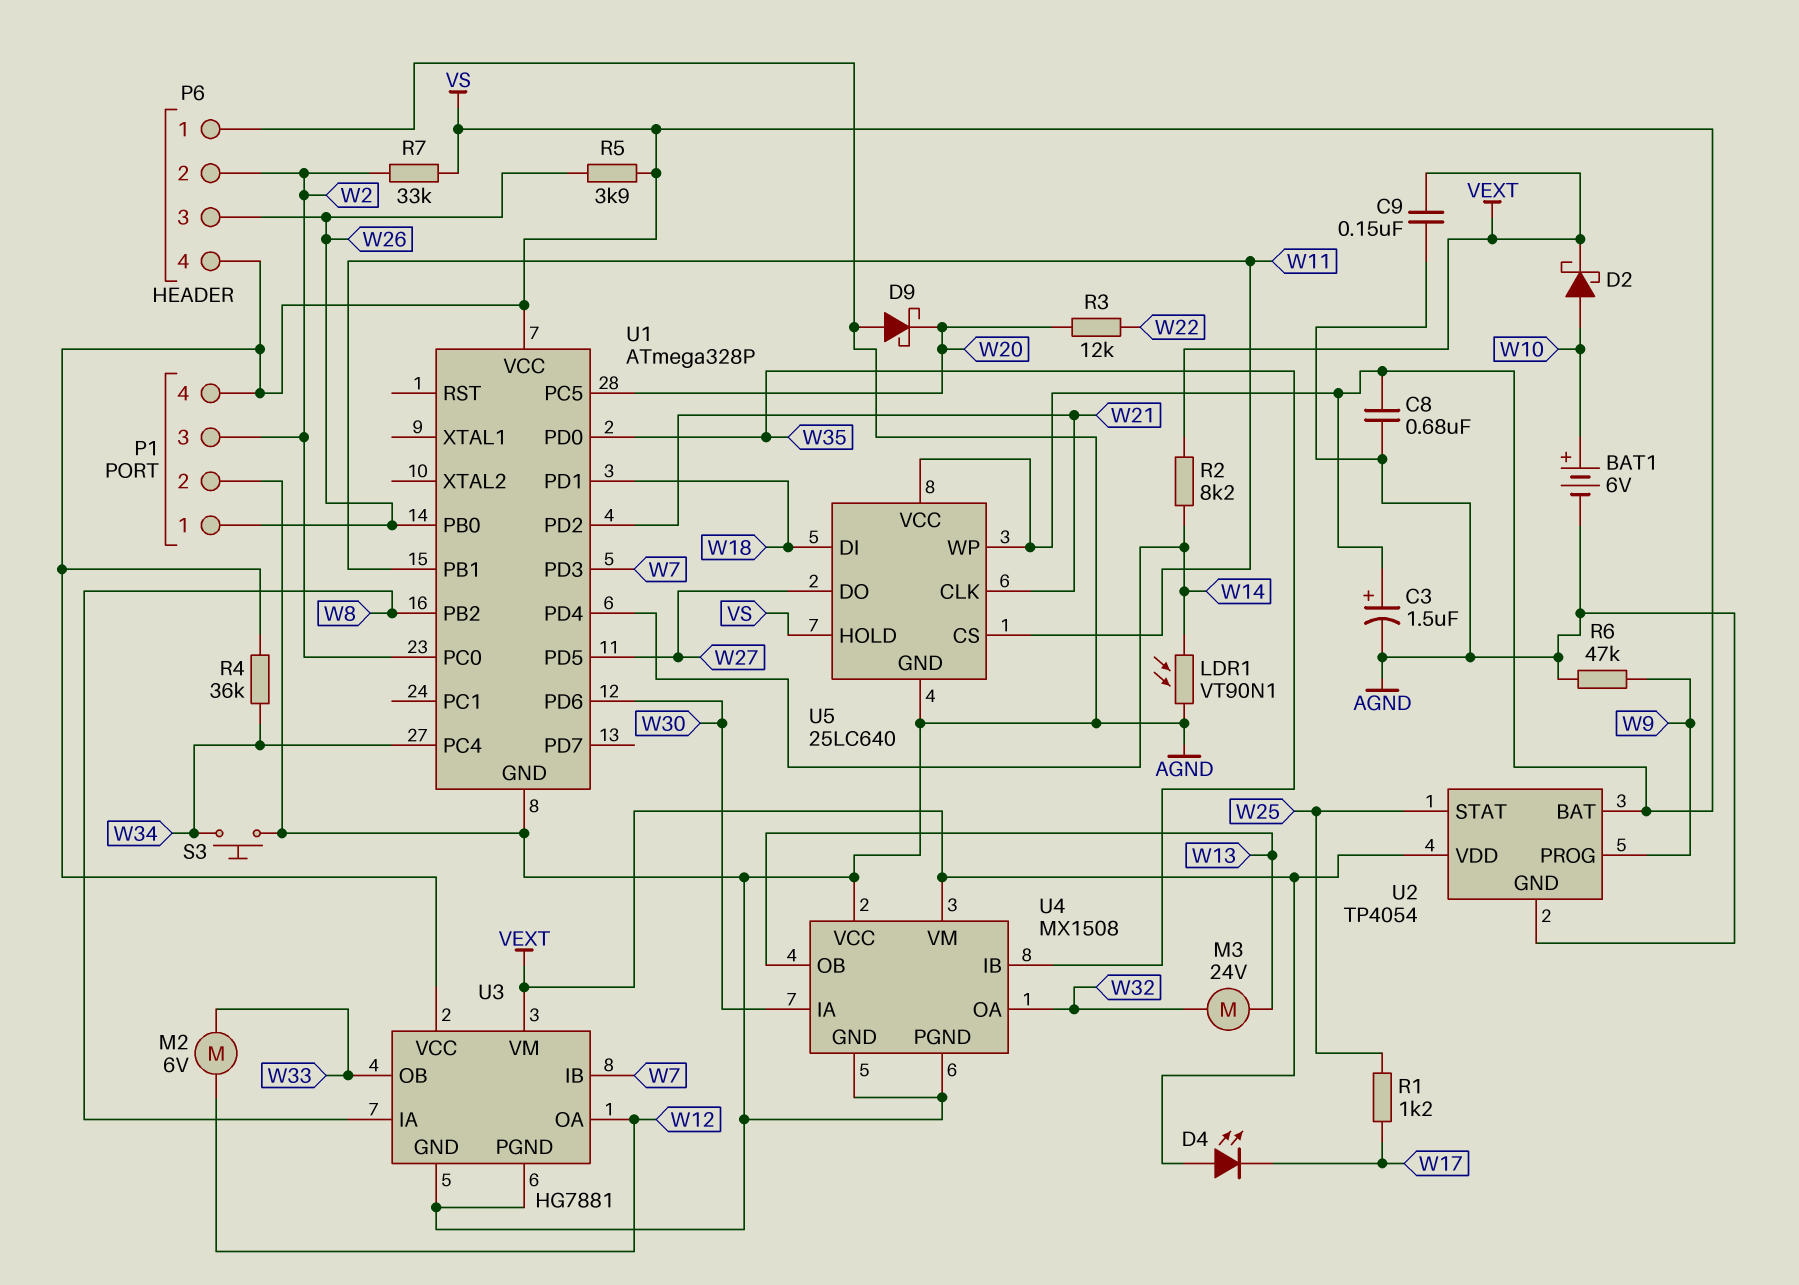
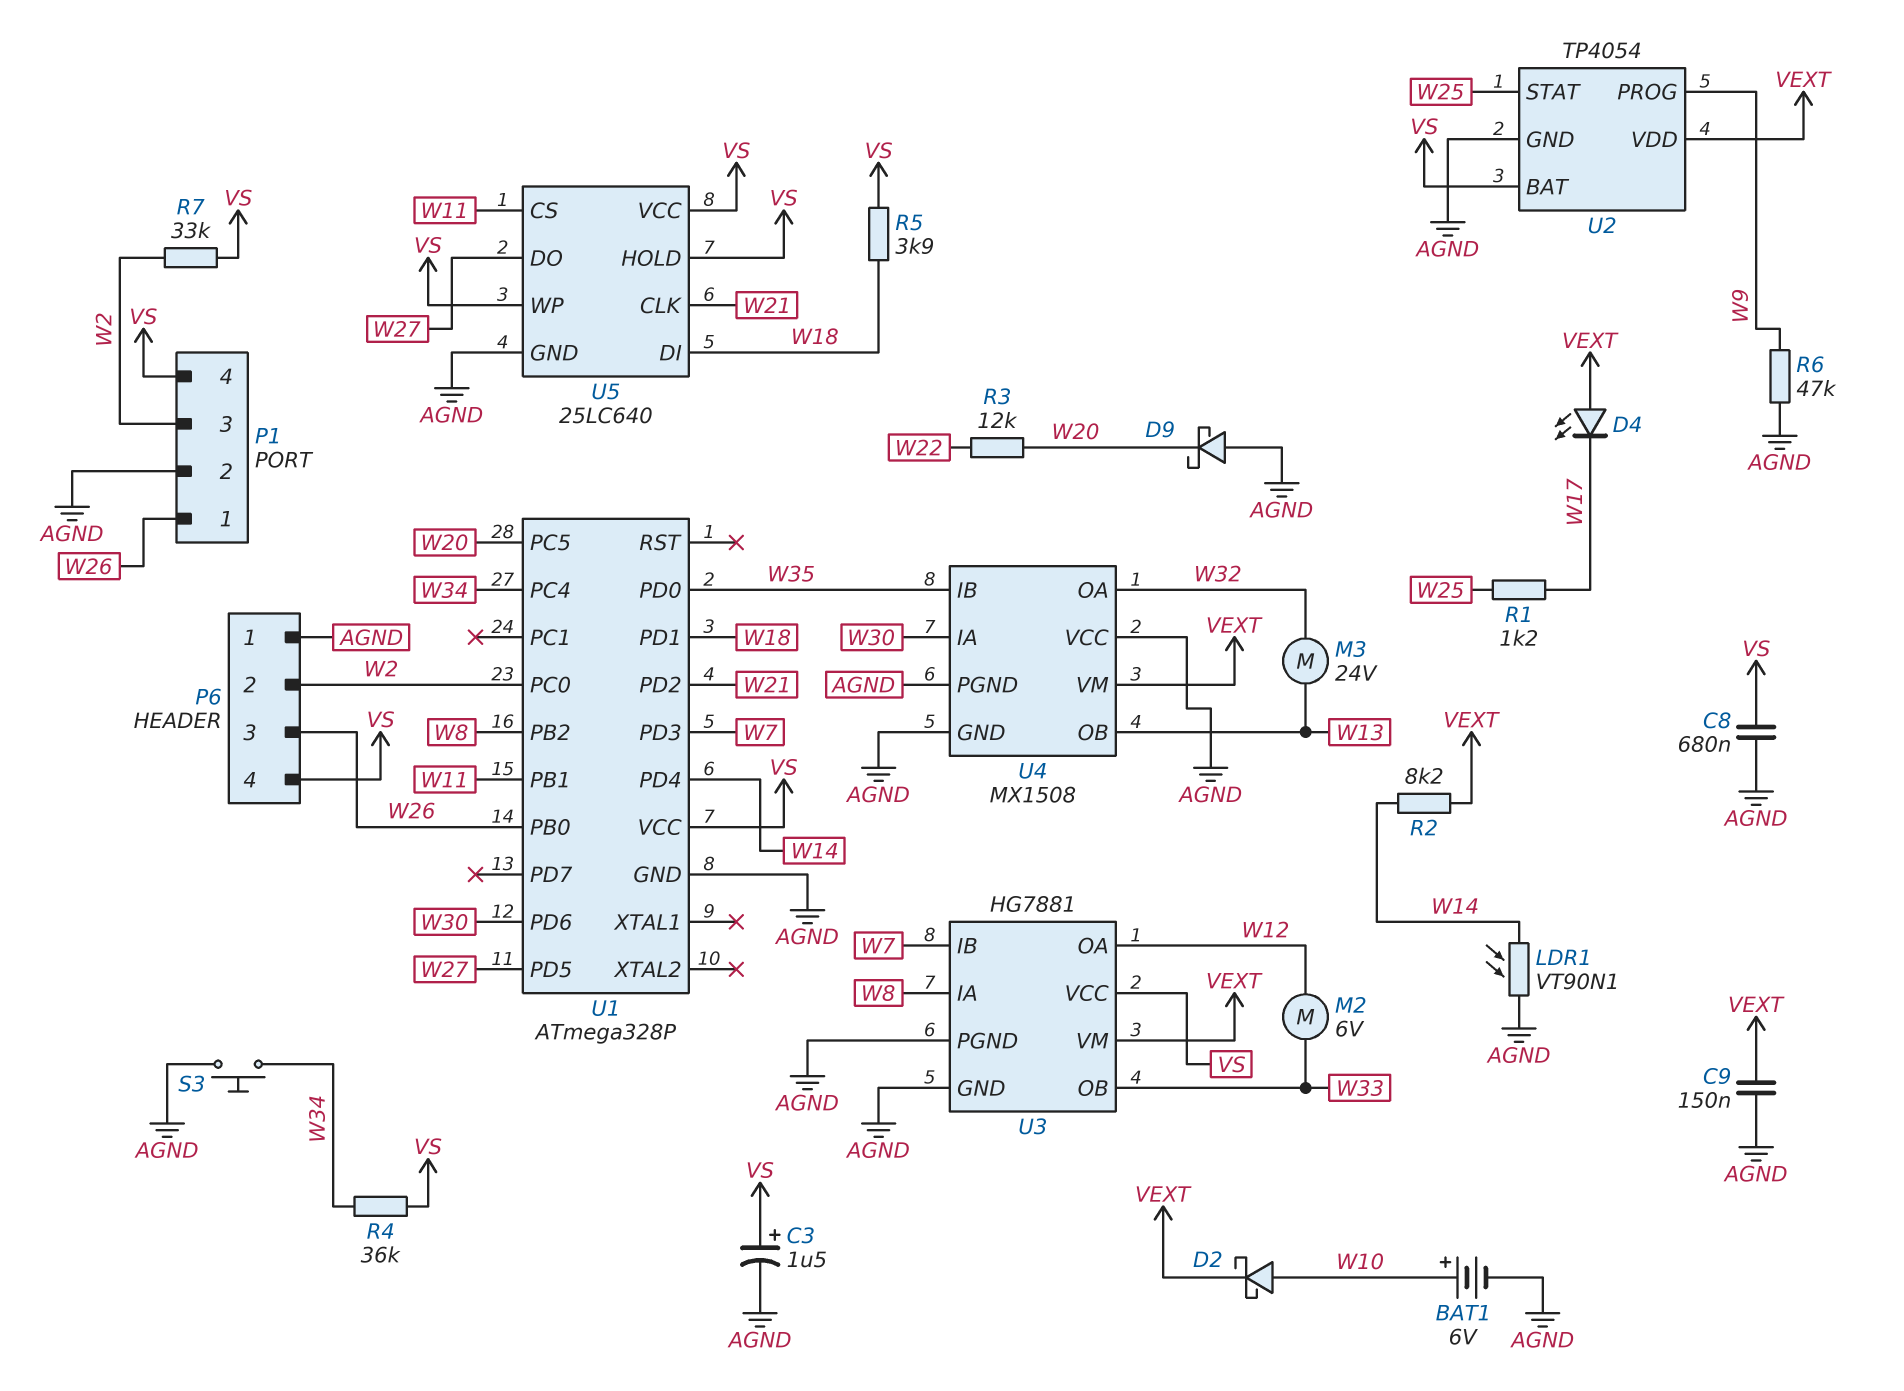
R5: 3.9k (VS, W26) -> 3.9k (VS, W18)

